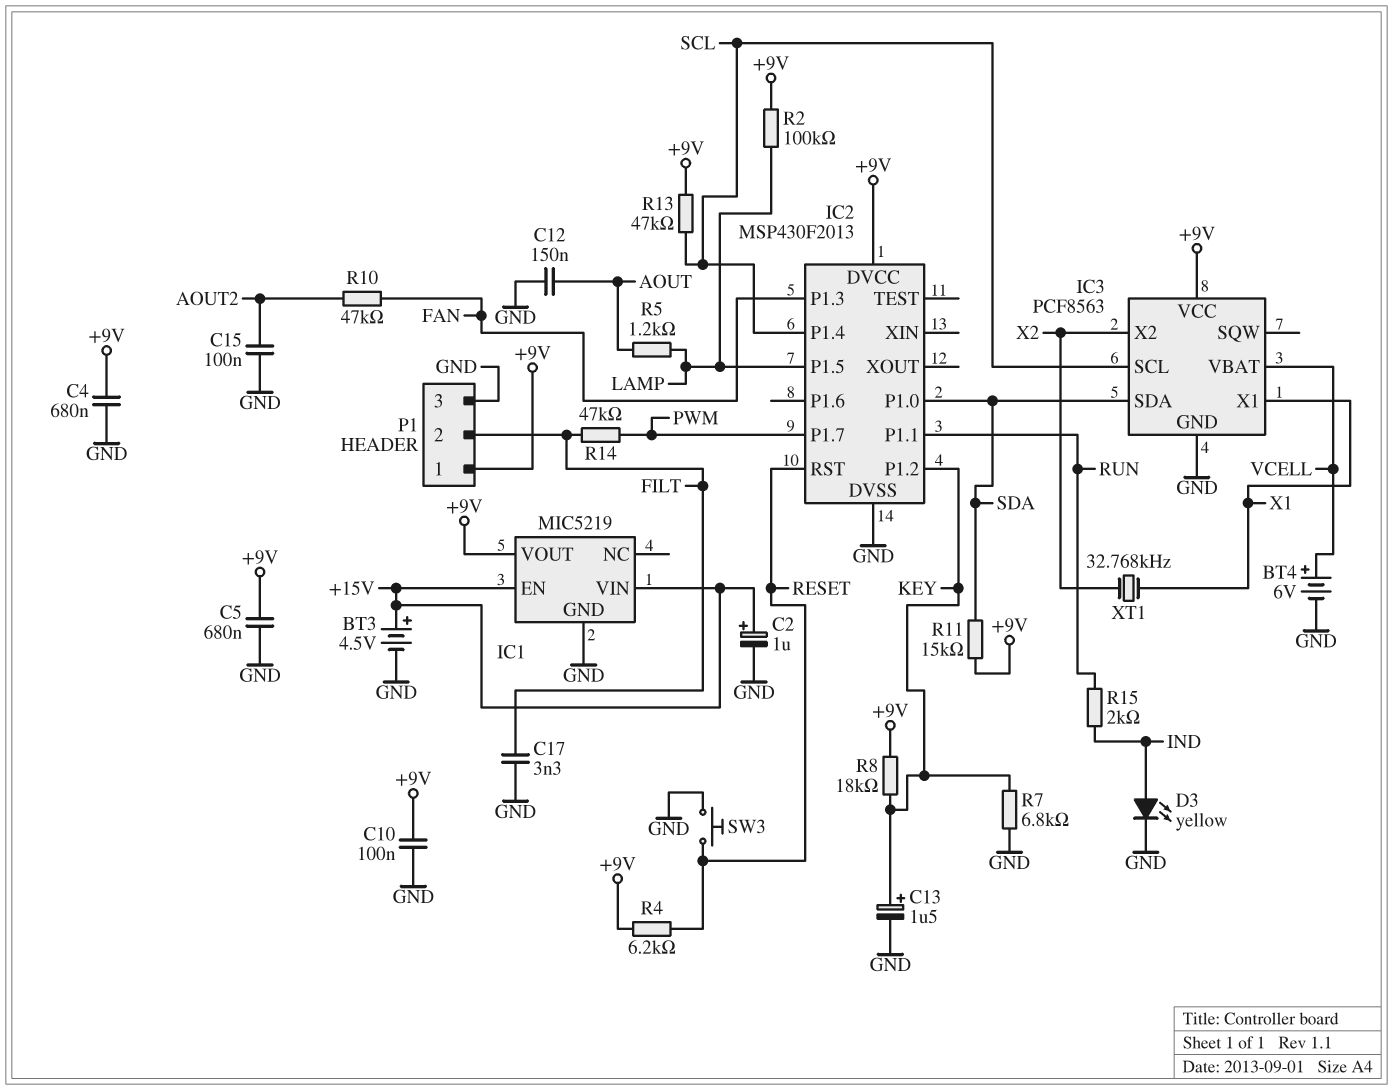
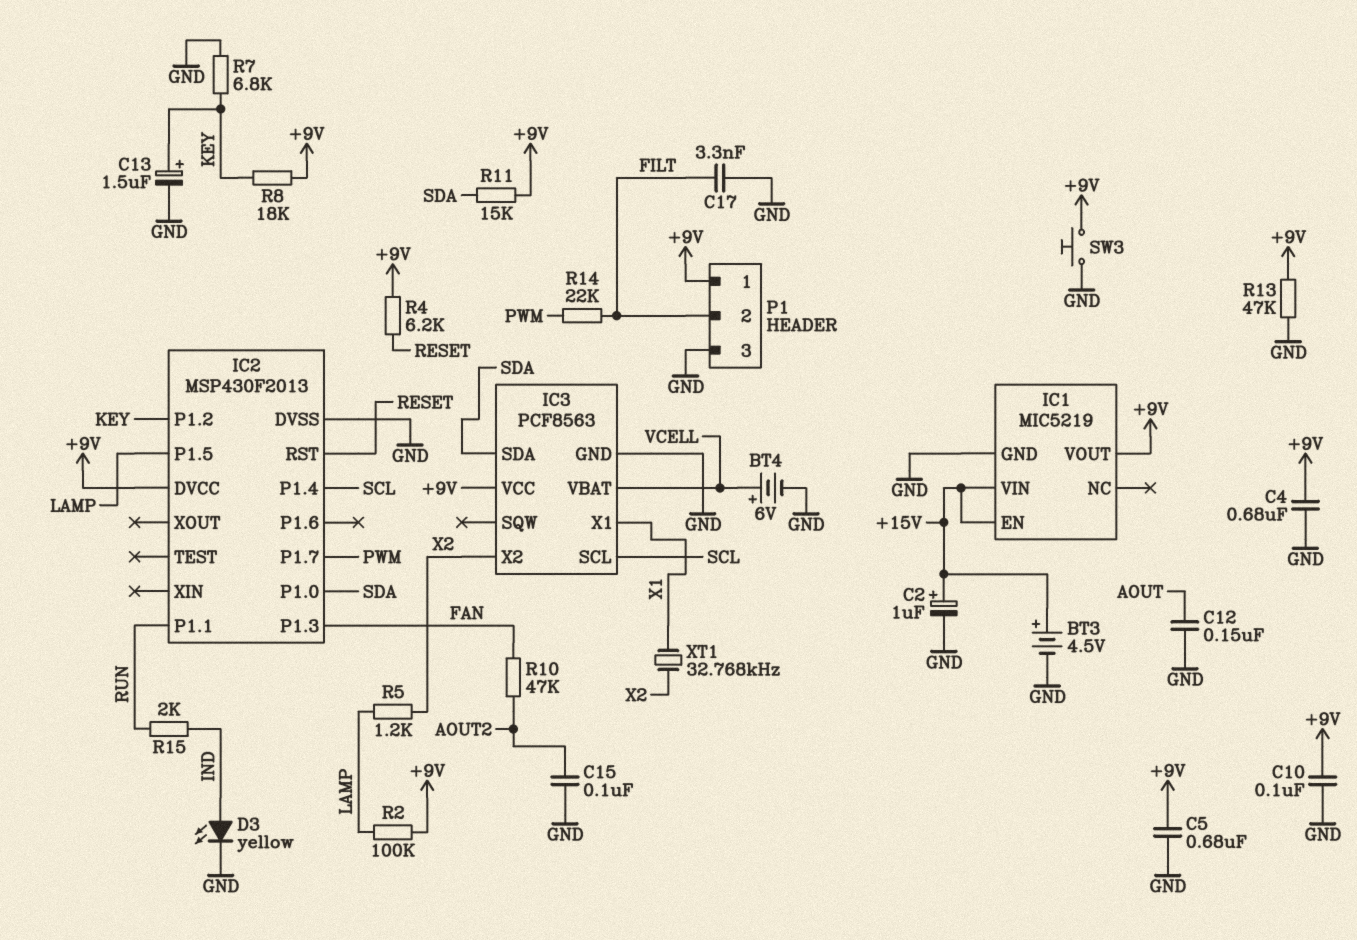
R5: 1.2k (AOUT, LAMP) -> 1.2k (LAMP, X2)
R13: 47k (+9V, SCL) -> 47k (+9V, GND)
R14: 47k (FILT, PWM) -> 22k (FILT, PWM)
SW3: button (GND, RESET) -> button (+9V, GND)

